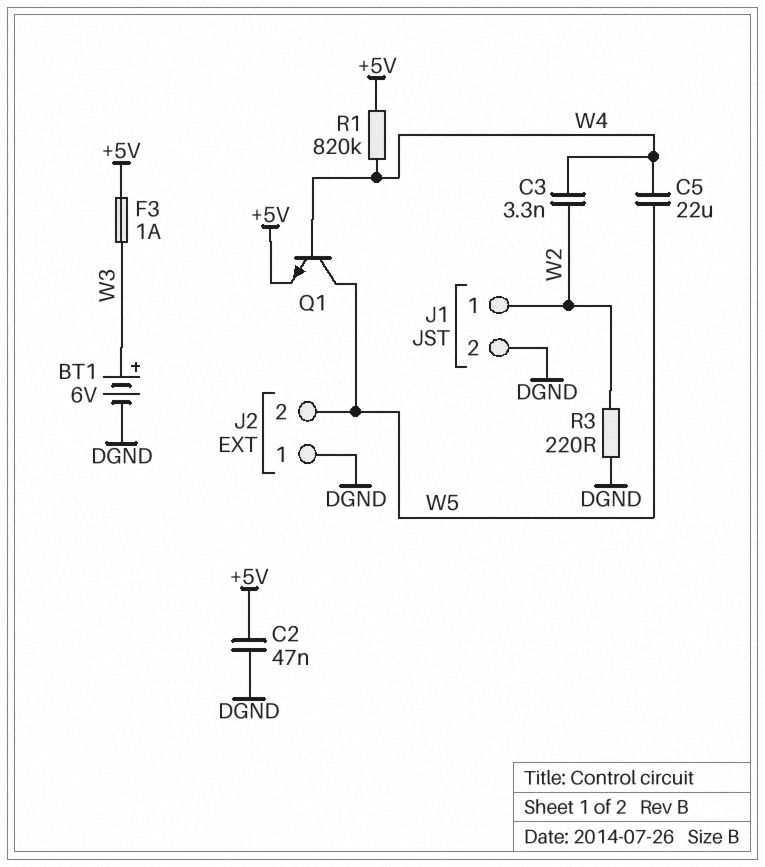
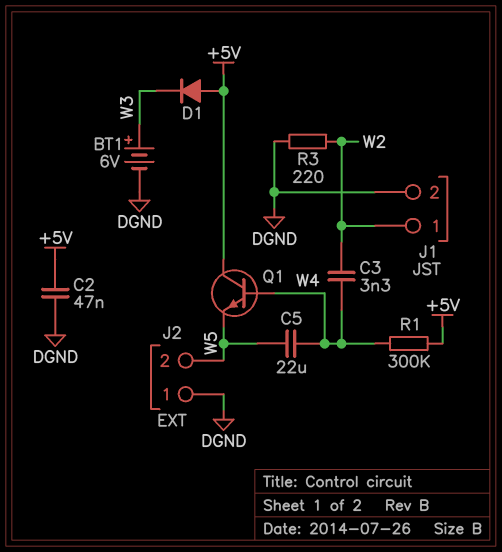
D1: none -> diode (A +5V, K W3)
F3: 1A (+5V, W3) -> none
Q1: NPN (B W4, C W5, E +5V) -> NPN (B W4, C +5V, E W5)
R1: 820k (+5V, W4) -> 300k (+5V, W4)

